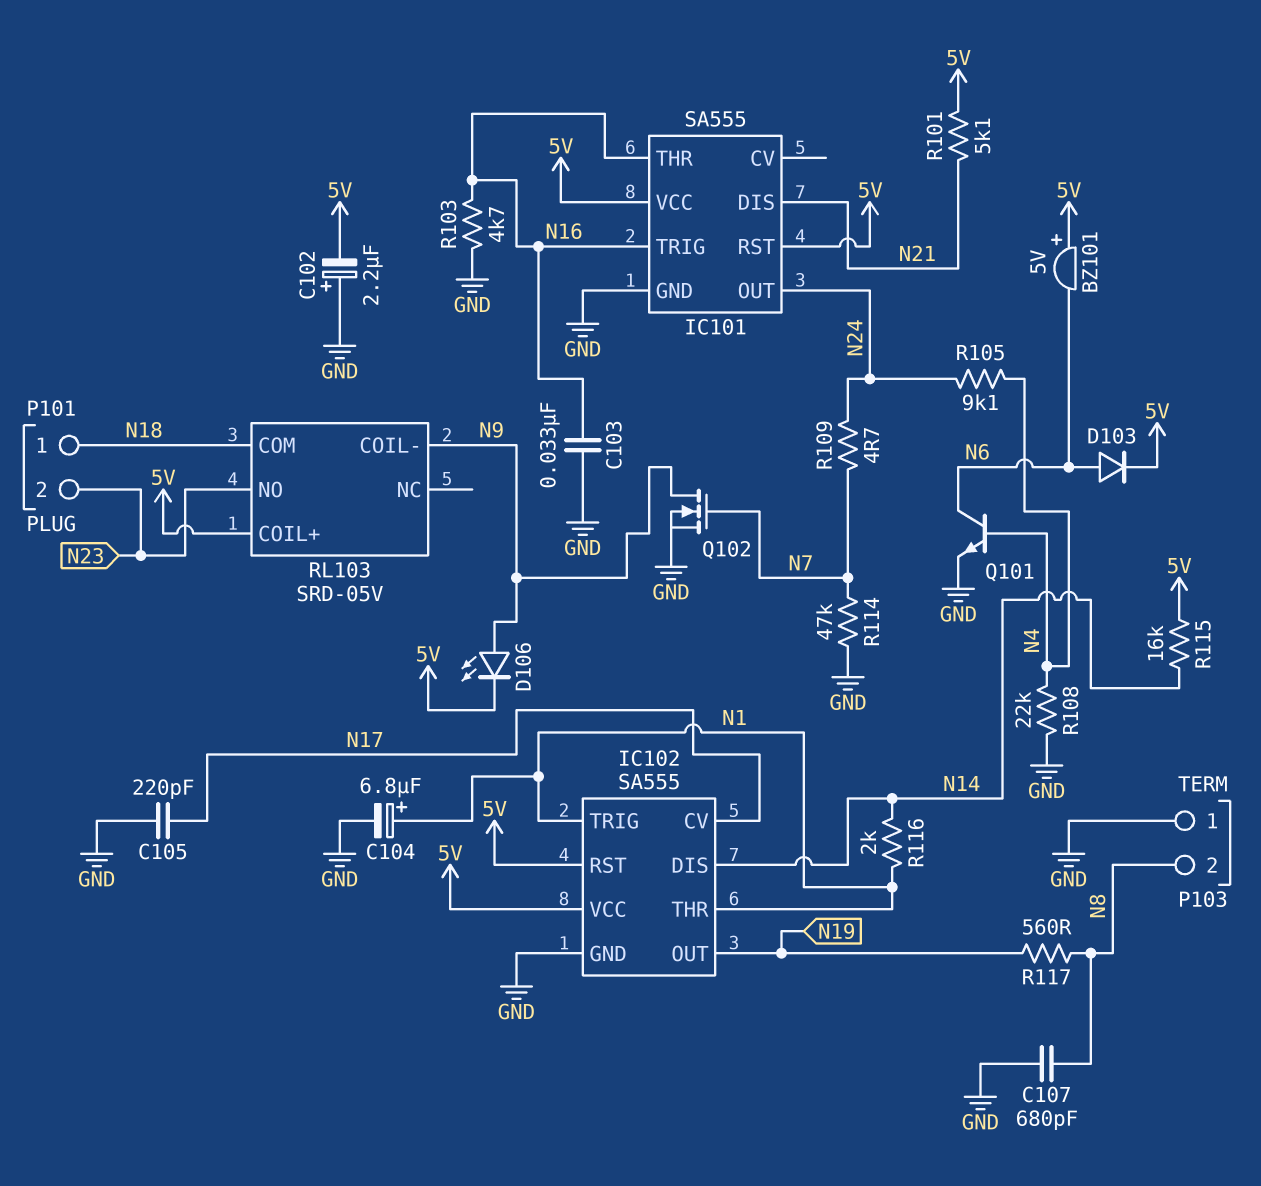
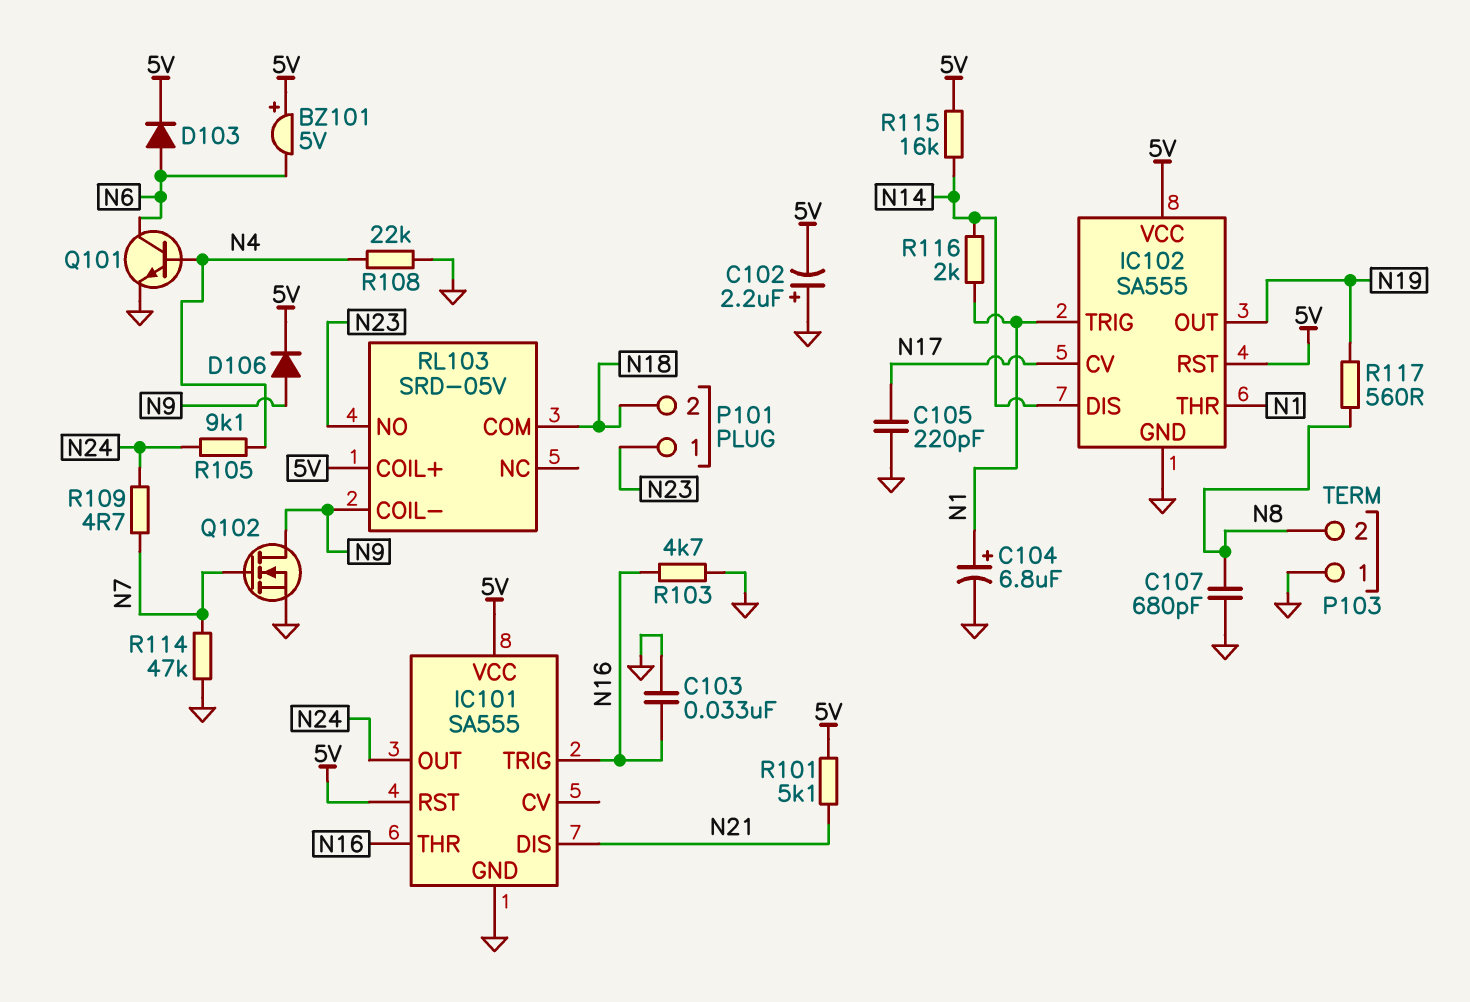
D106: LED (A N9, K 5V) -> diode (A N9, K 5V)
P101 pin 1: N18 -> N23
P101 pin 2: N23 -> N18

